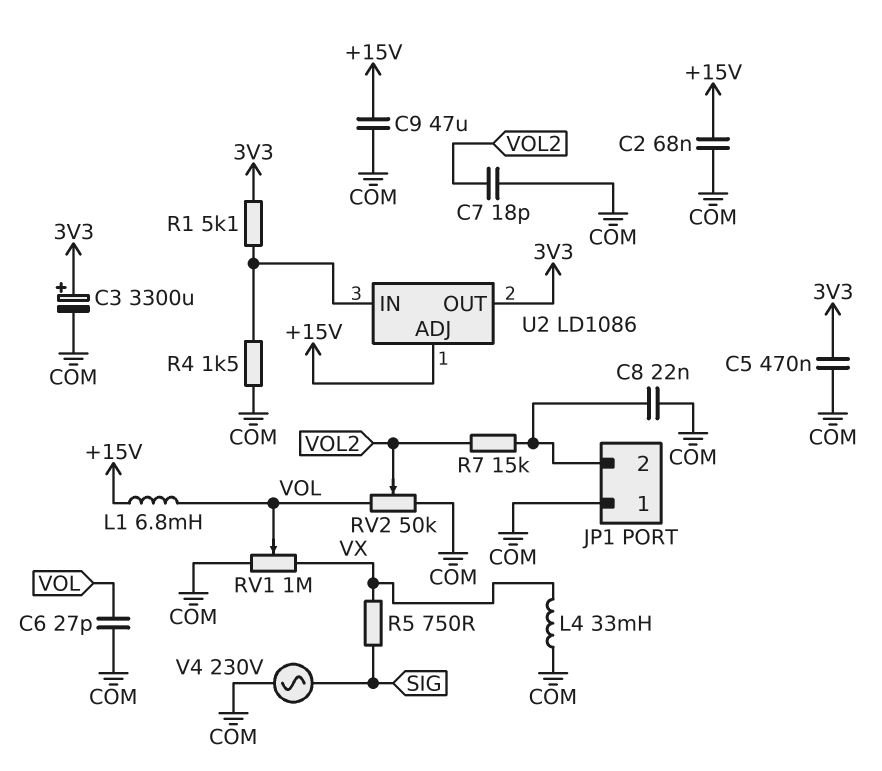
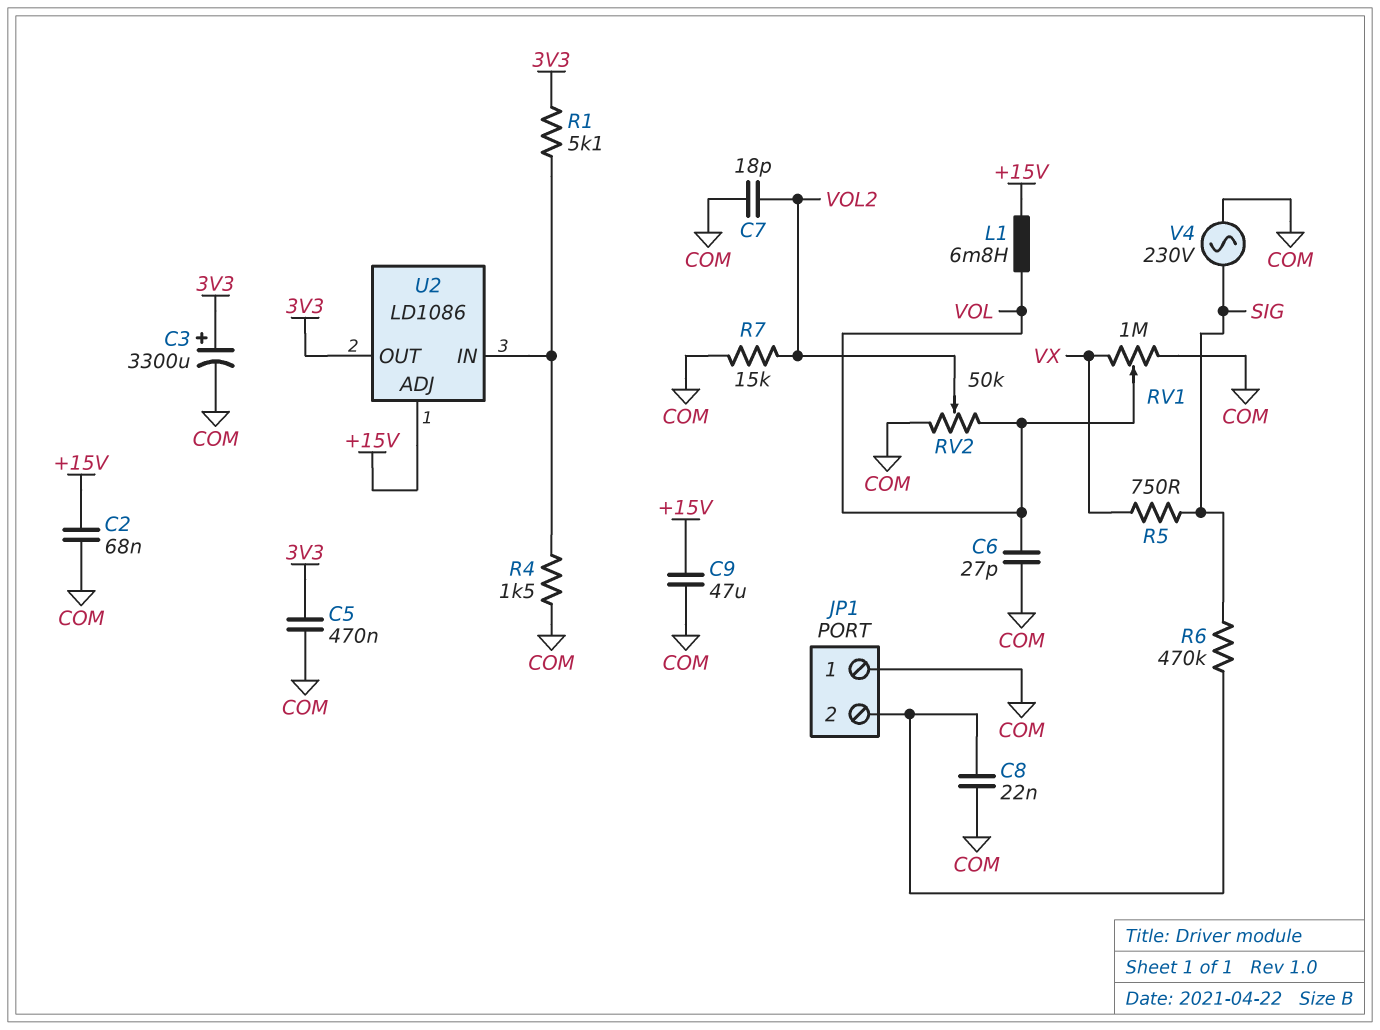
L4: 33mH (COM, VX) -> none
R6: none -> 470k (JP1/2, SIG)
R7: 15k (JP1/2, VOL2) -> 15k (COM, VOL2)

